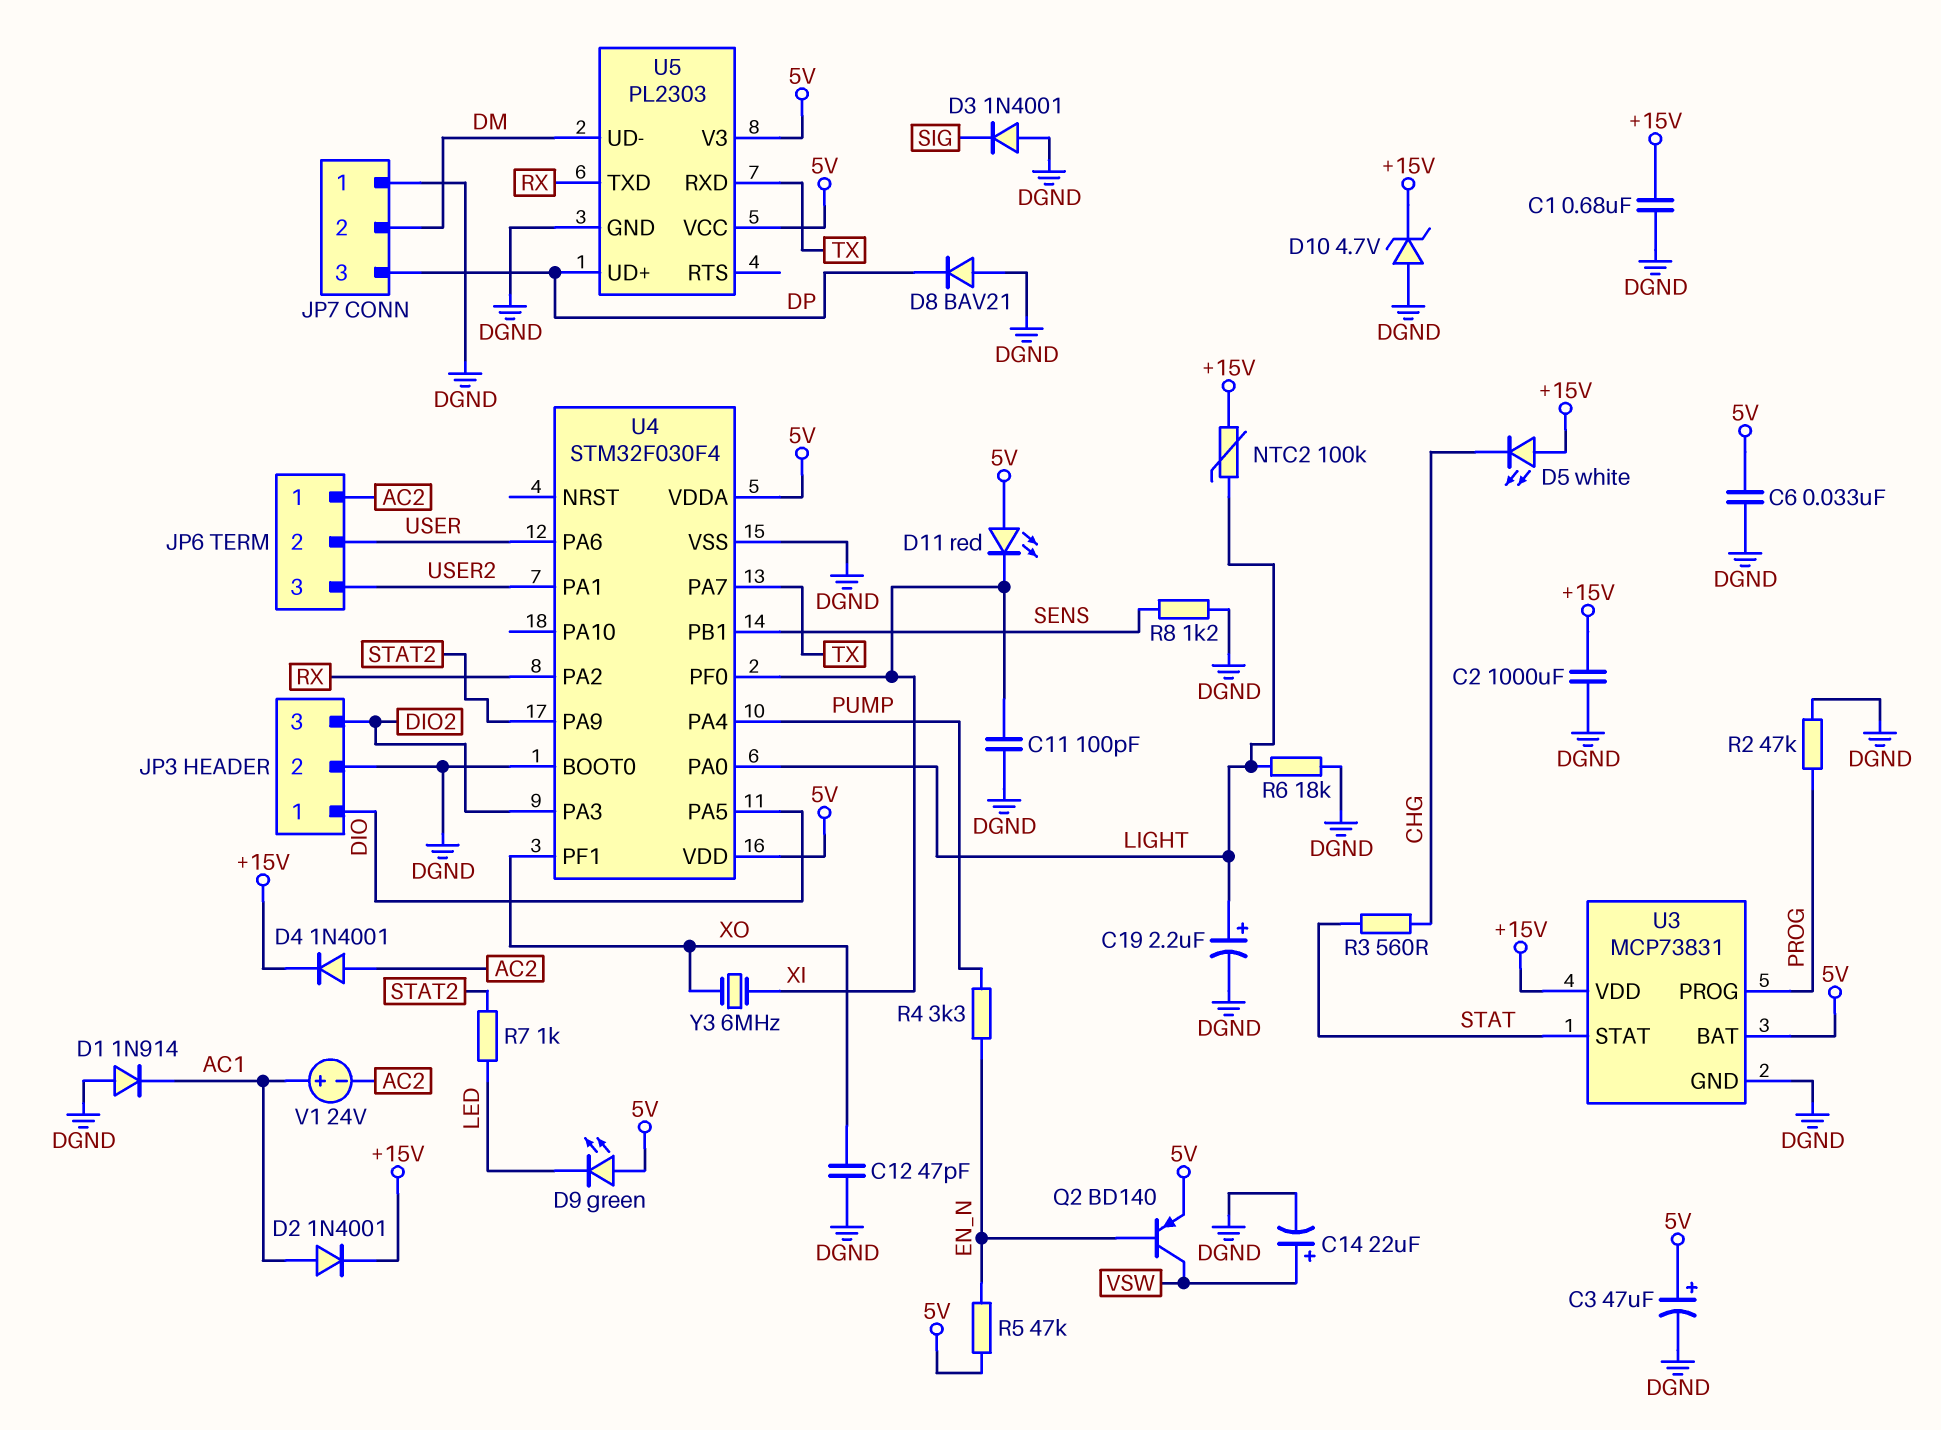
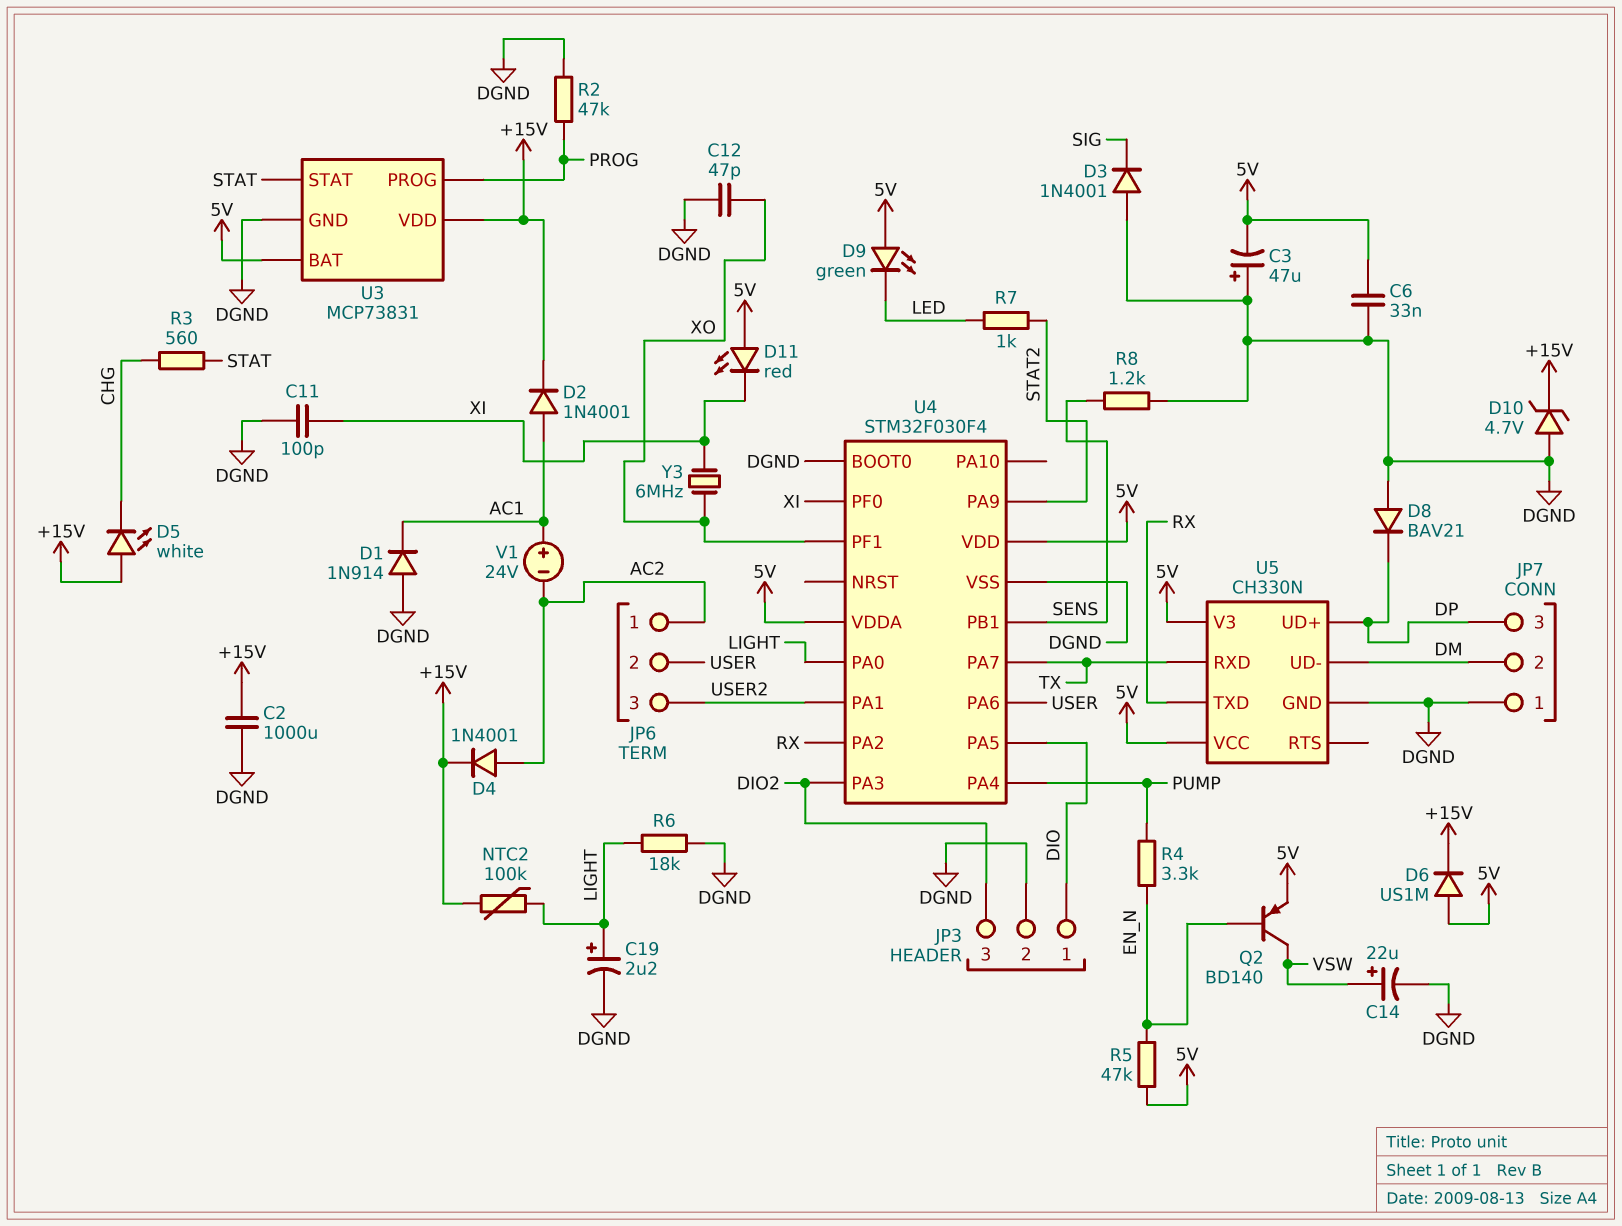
C1: 680nF (+15V, DGND) -> none
C3: 47uF (plus 5V, minus DGND) -> 47uF (plus DGND, minus 5V)
D6: none -> diode US1M (A 5V, K +15V)
U5: PL2303 -> CH330N

